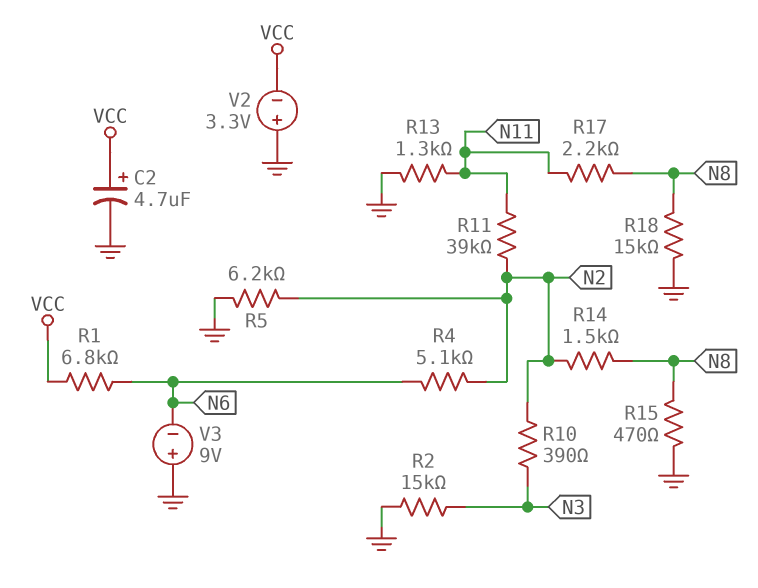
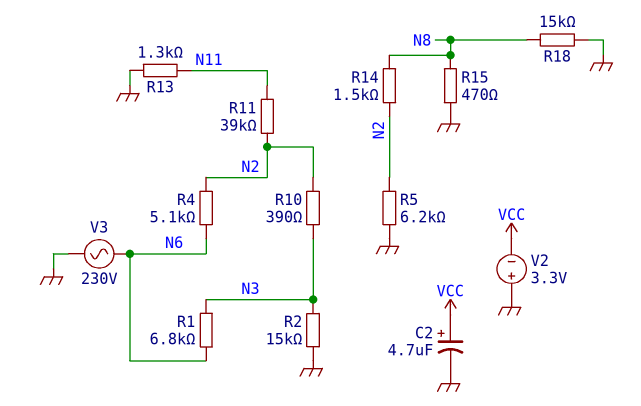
R1: 6.8k (N6, VCC) -> 6.8k (N3, N6)
R17: 2.2k (N8, N11) -> none
V3: 9V (plus GND, minus N6) -> AC 230V (GND, N6)

